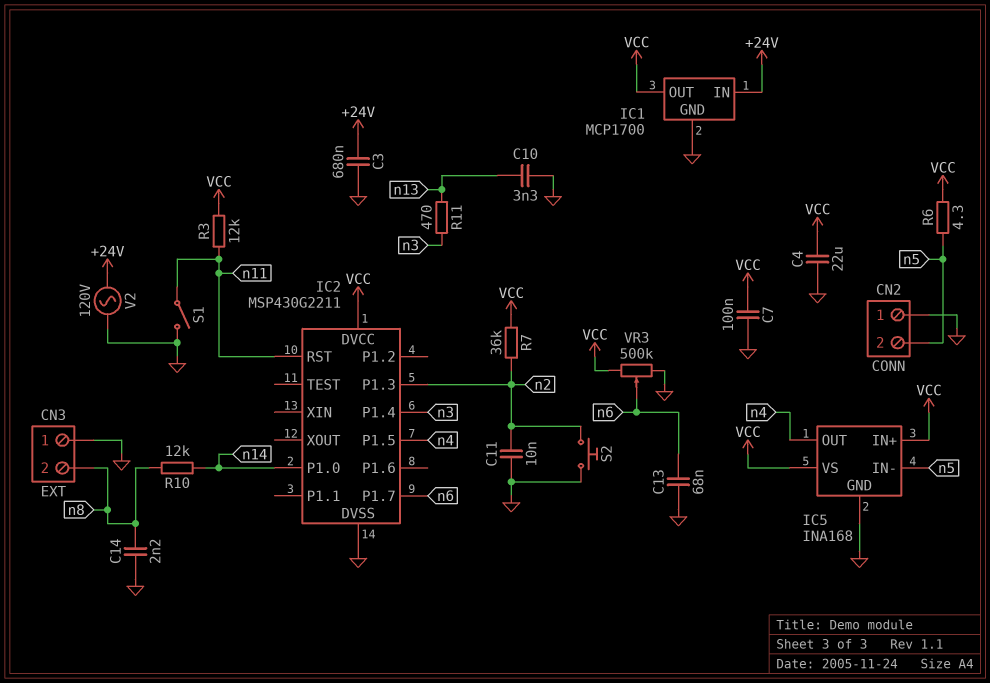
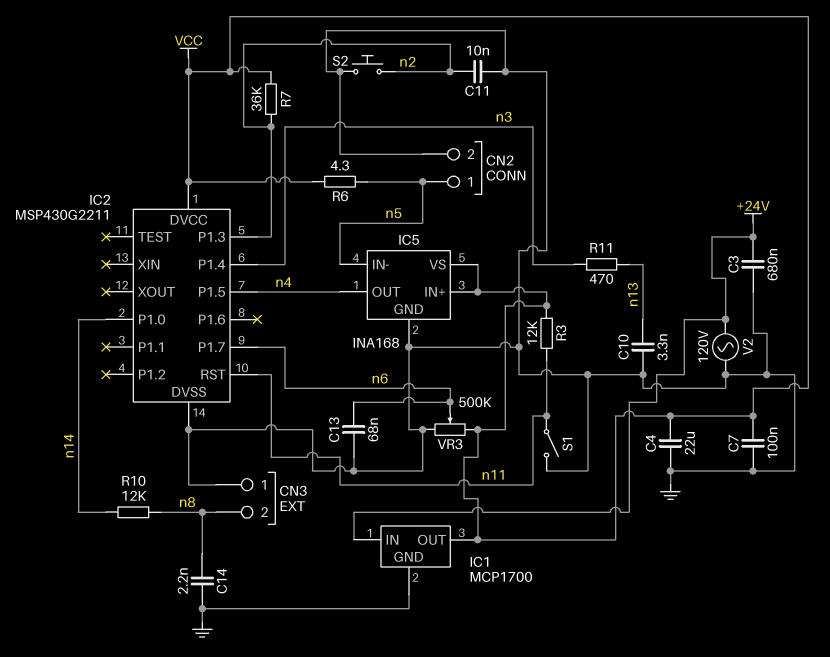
CN2 pin 1: GND -> n5
CN2 pin 2: n5 -> GND

